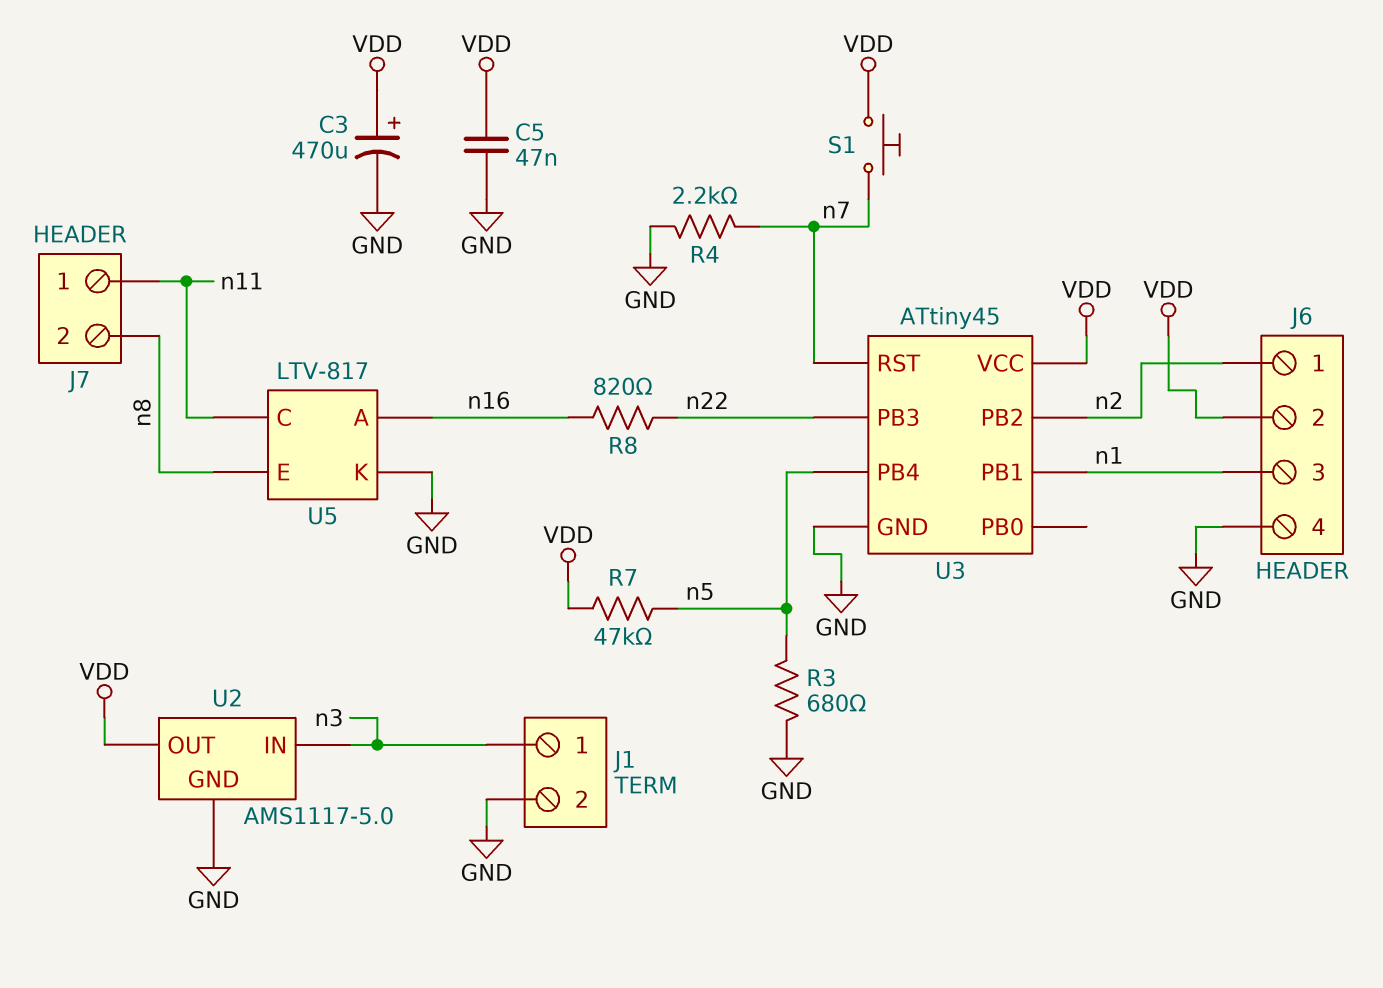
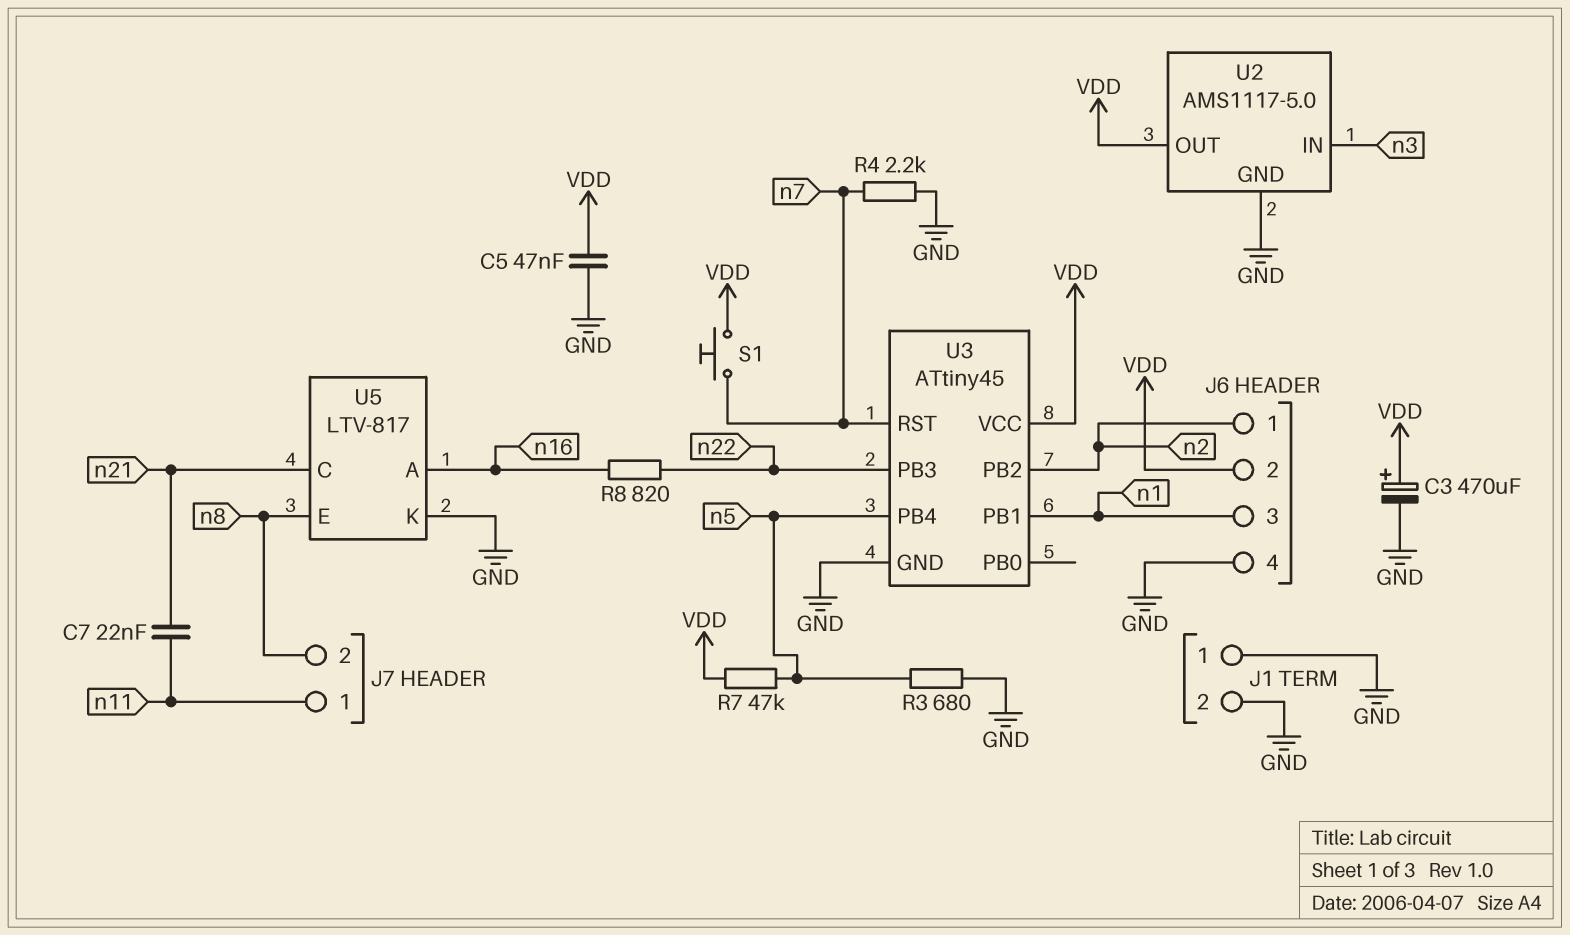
C7: none -> 22nF (n11, n21)
J1 pin 1: n3 -> GND
U5 pin C: n11 -> n21

